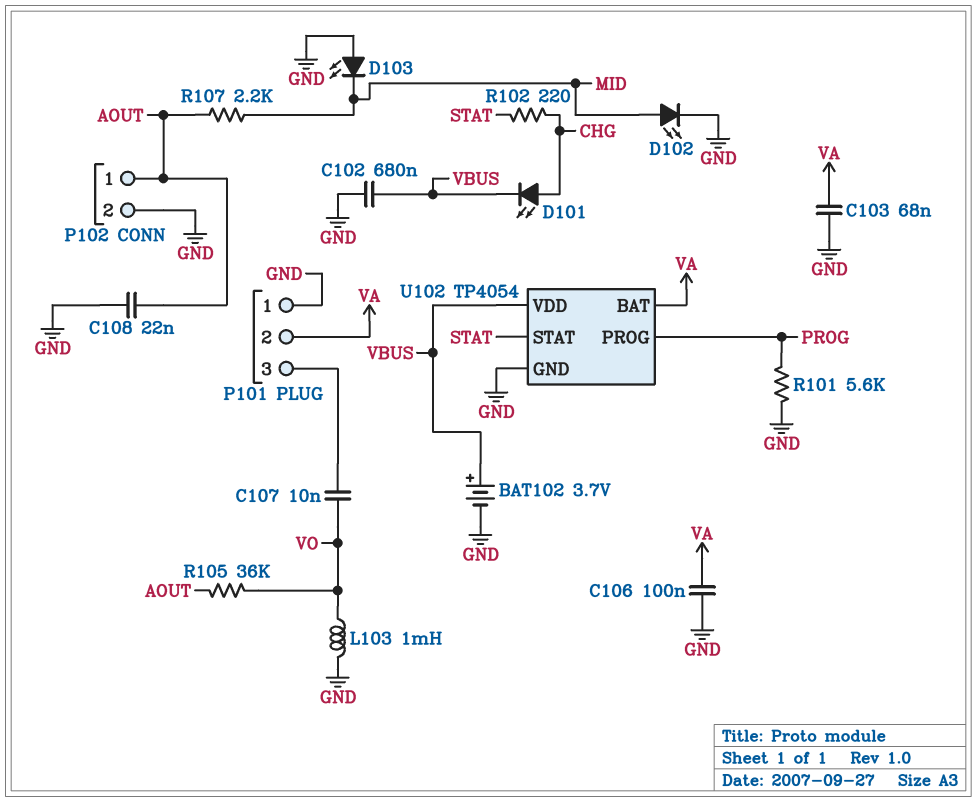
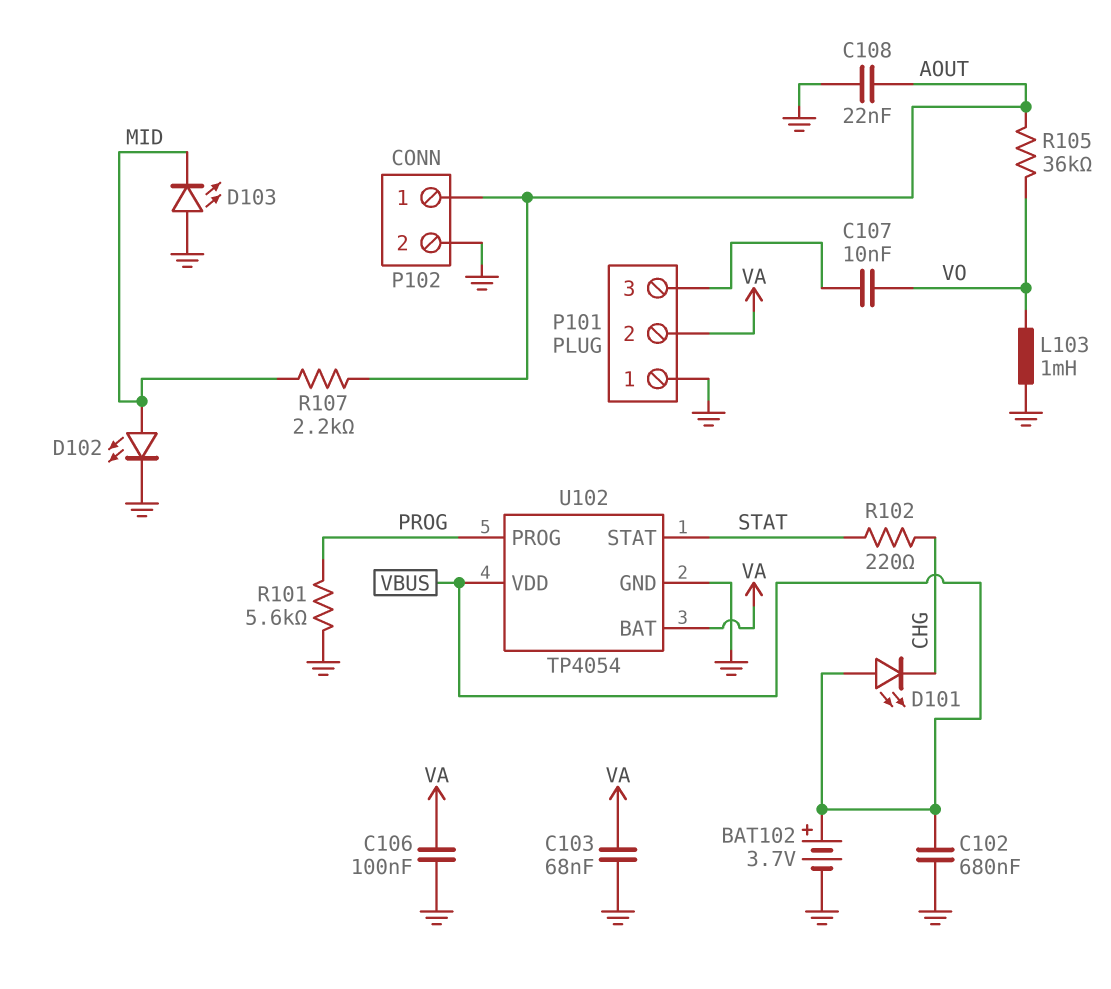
D101: LED (A CHG, K VBUS) -> LED (A VBUS, K CHG)

